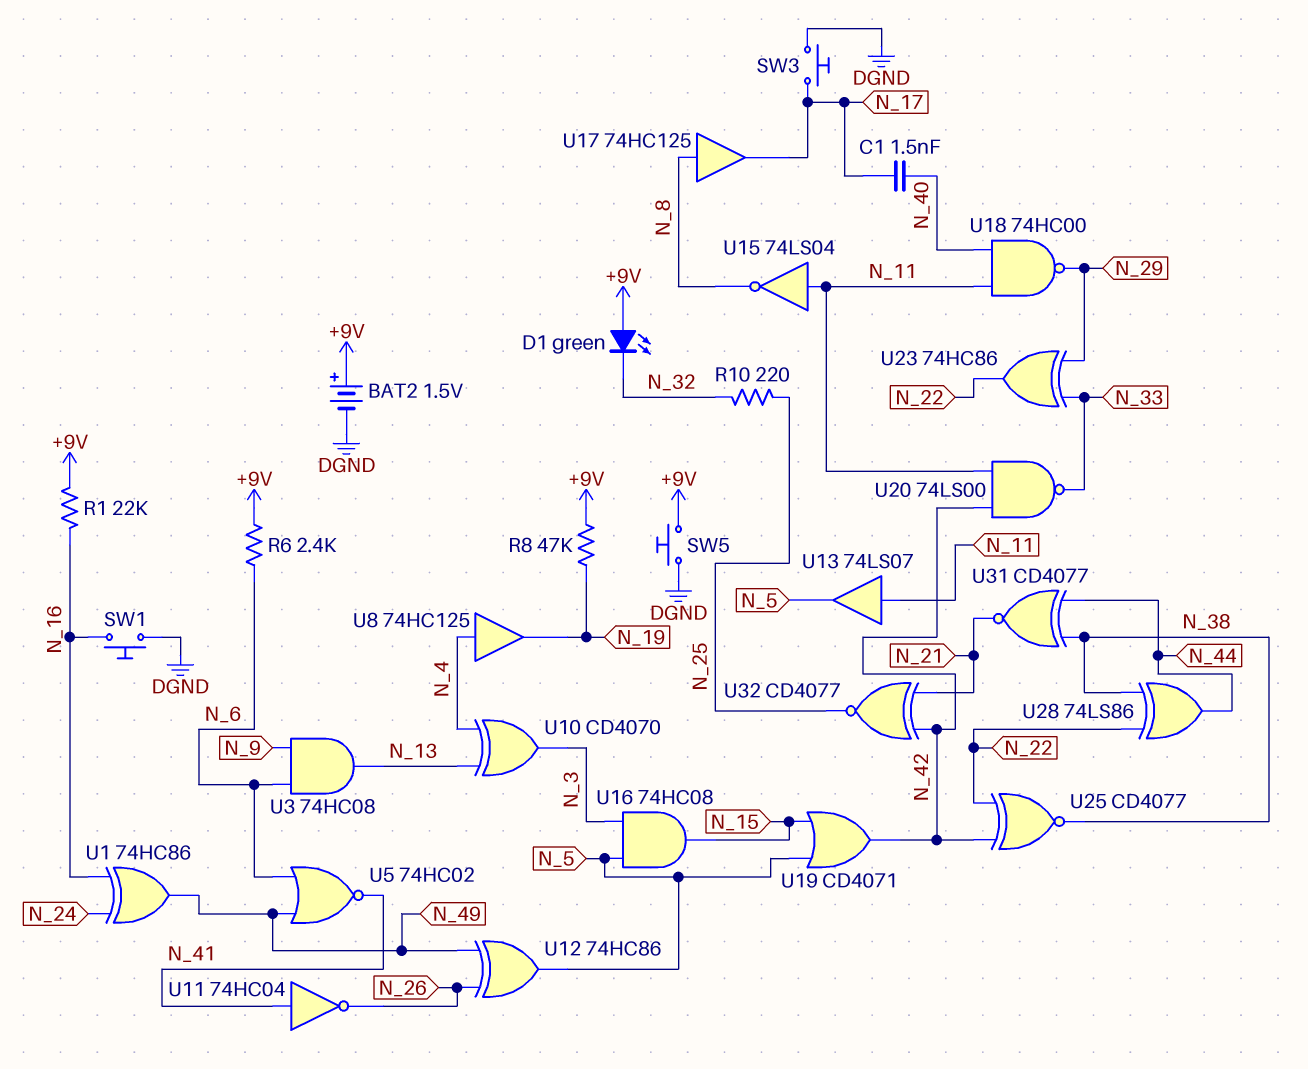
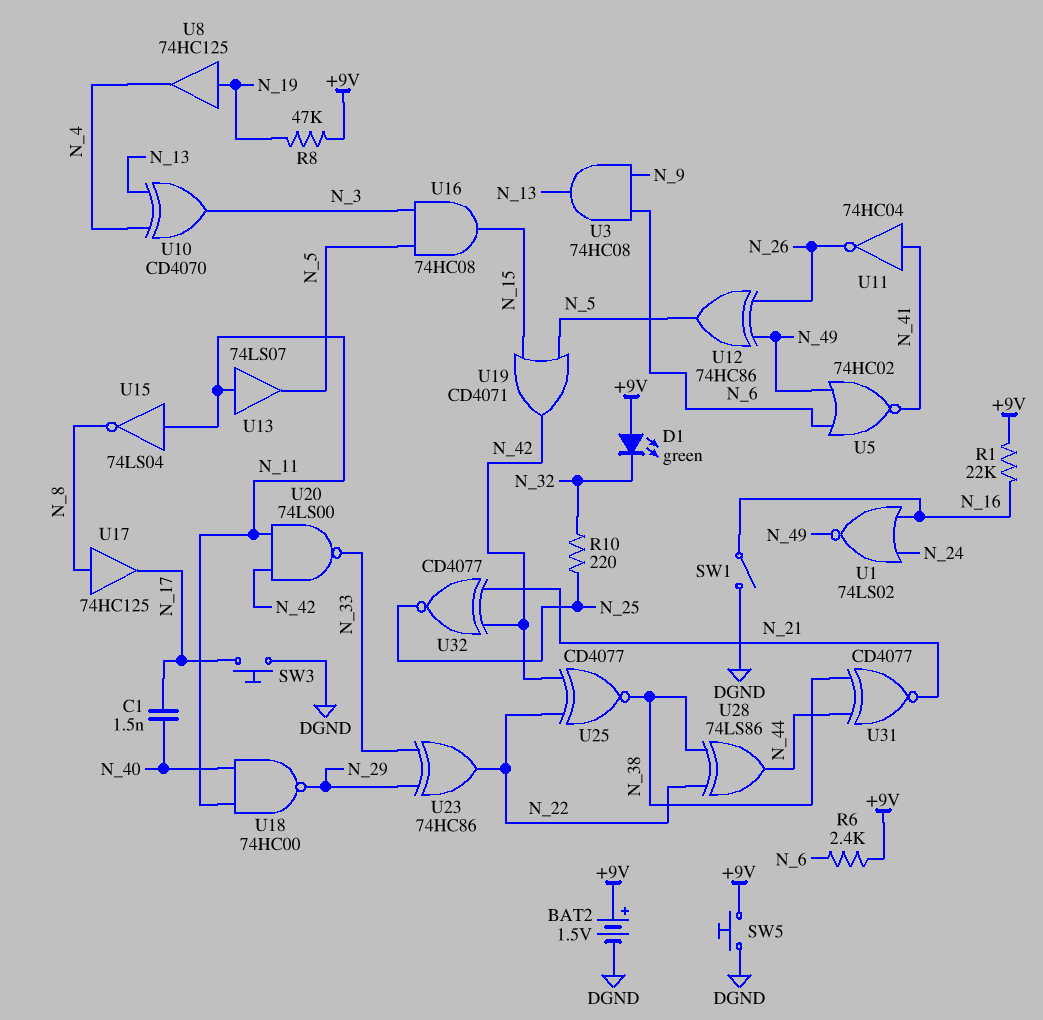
SW1: button (DGND, N_16) -> switch (DGND, N_16)
U1: XOR 74HC86 (in N_16, in N_24, out N_49) -> NOR 74LS02 (in N_16, in N_24, out N_49)
U8: buffer 74HC125 (in N_4, out N_19) -> buffer 74HC125 (in N_19, out N_4)

